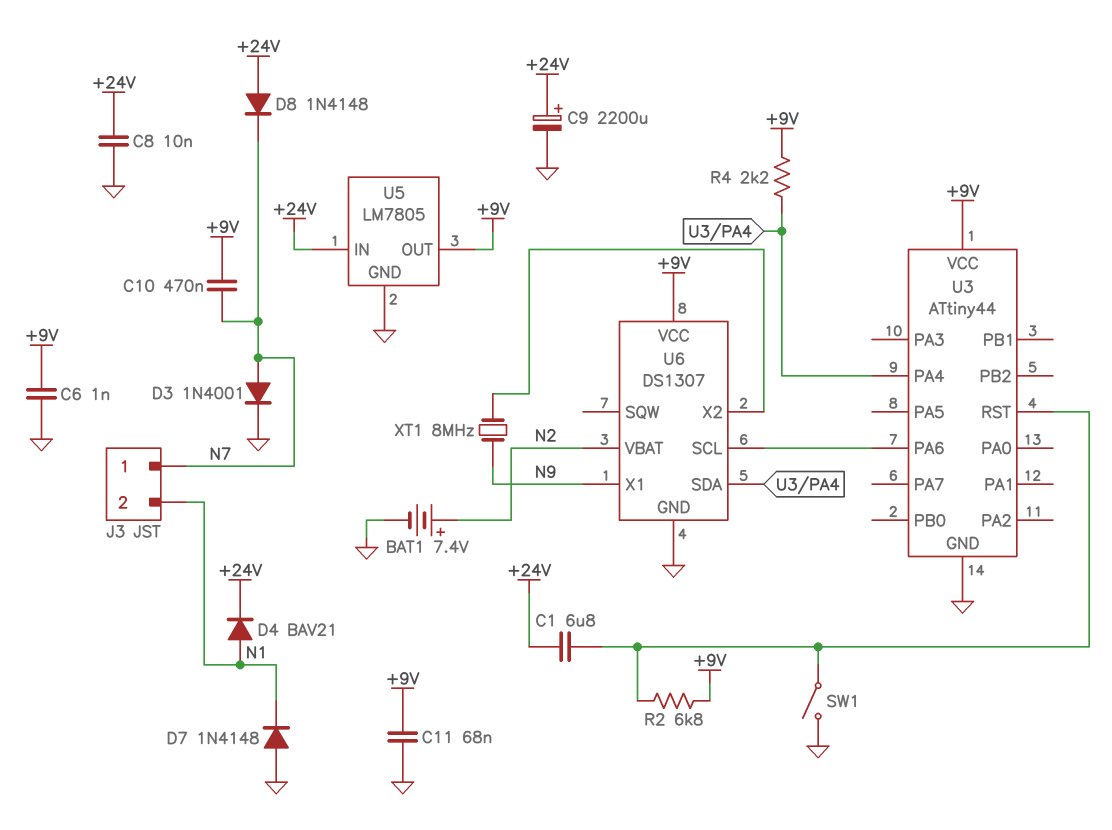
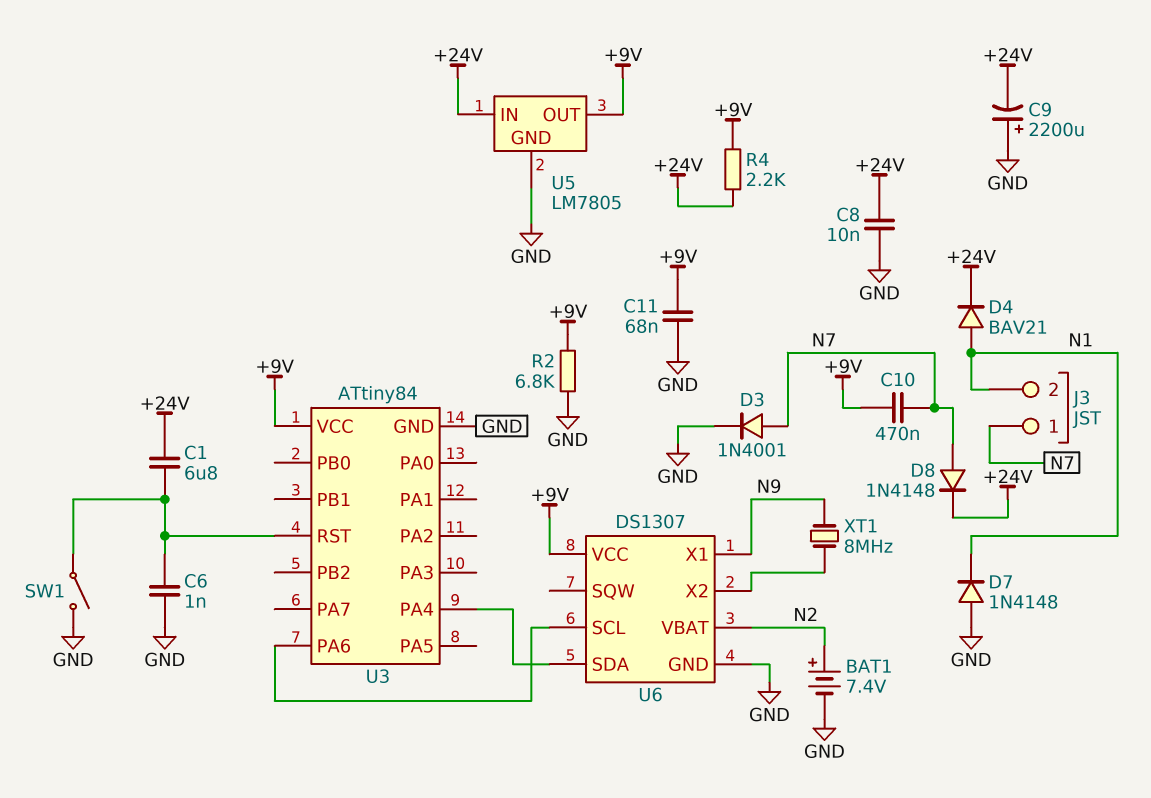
C6: 1nF (+9V, GND) -> 1nF (GND, U3/RST)
C9: 2200uF (plus +24V, minus GND) -> 2200uF (plus GND, minus +24V)
D8: diode 1N4148 (A +24V, K N7) -> diode 1N4148 (A N7, K +24V)
R2: 6.8k (+9V, U3/RST) -> 6.8k (+9V, GND)
R4: 2.2k (+9V, U3/PA4) -> 2.2k (+9V, +24V)
U3: ATtiny44 -> ATtiny84

